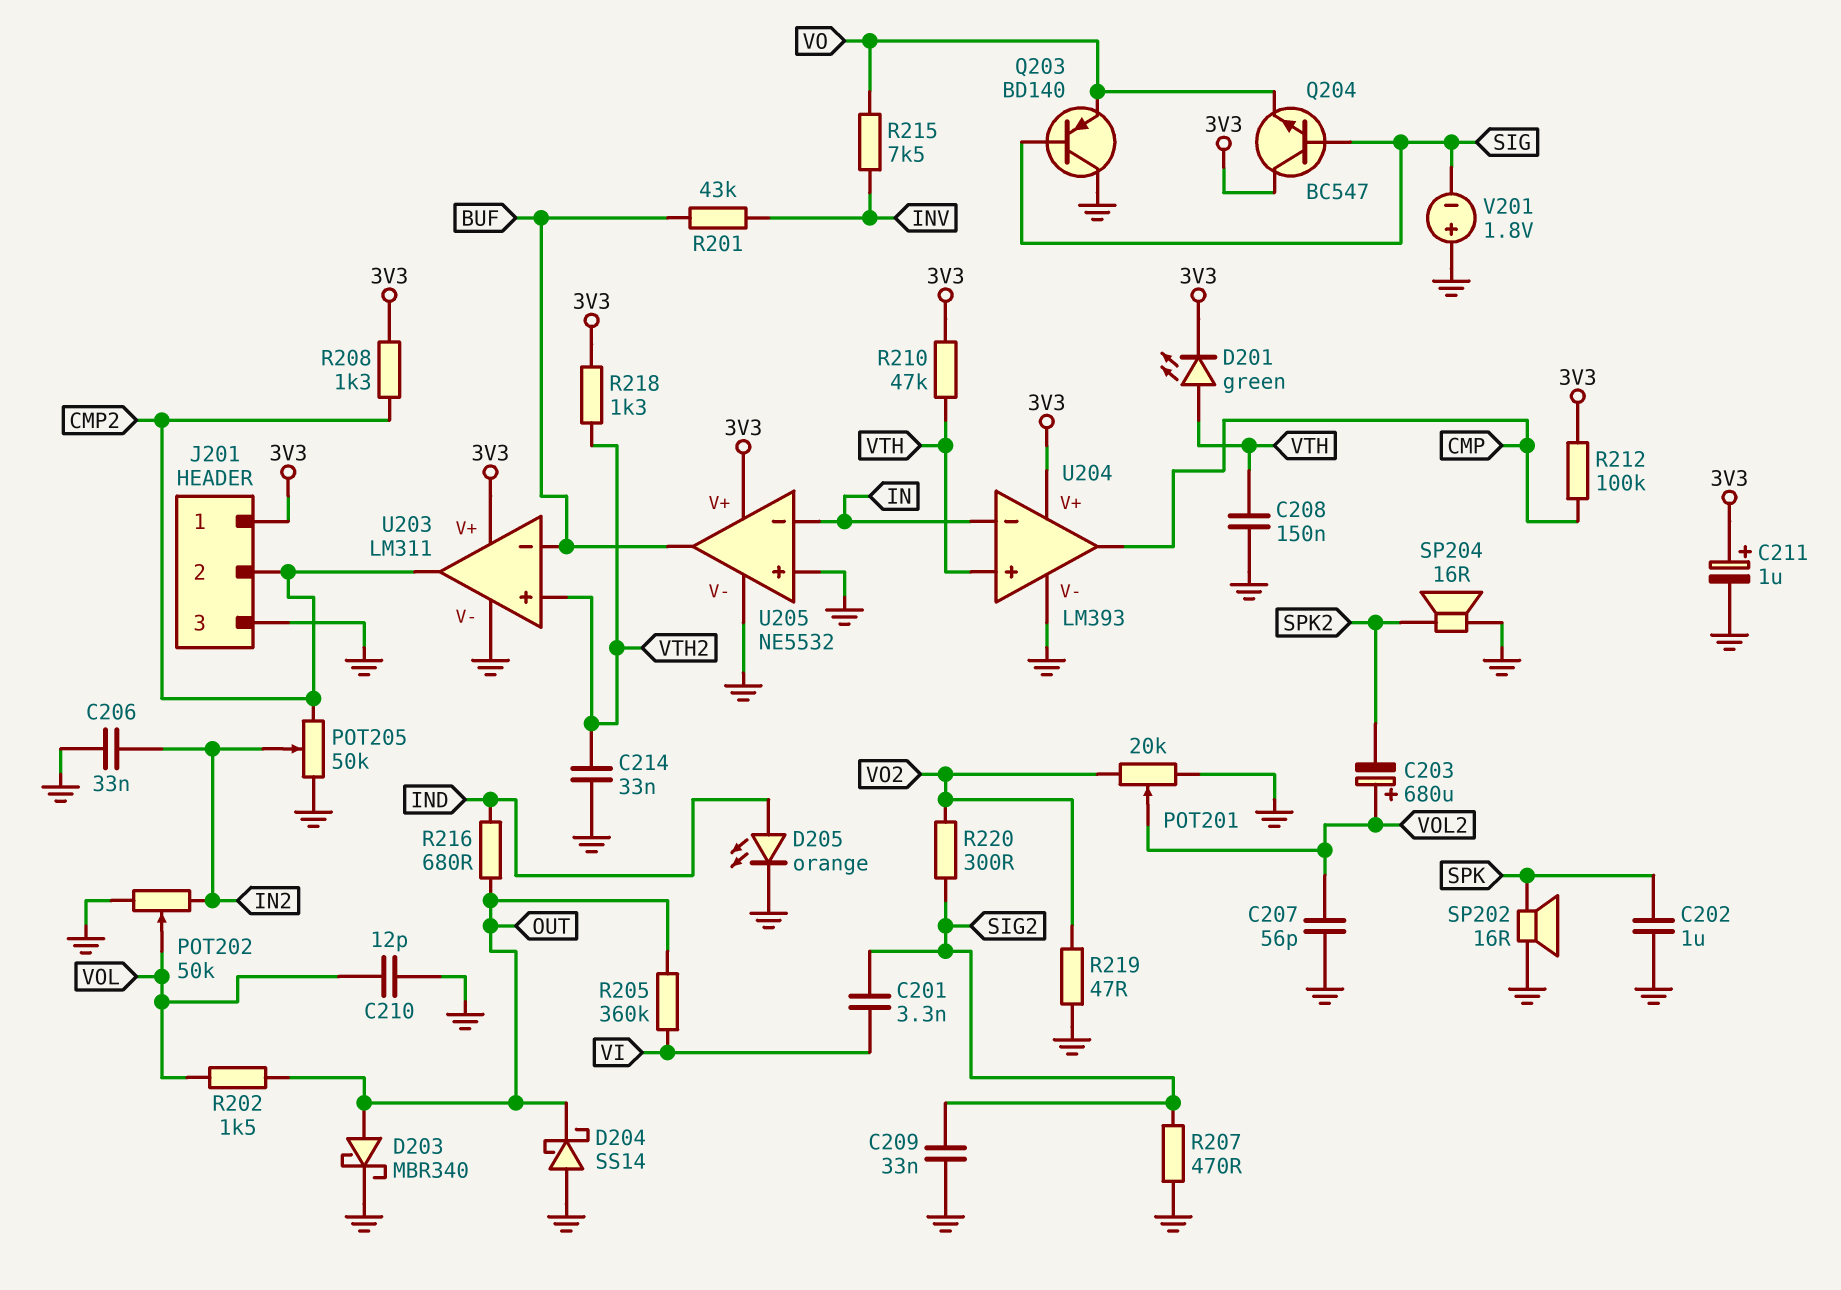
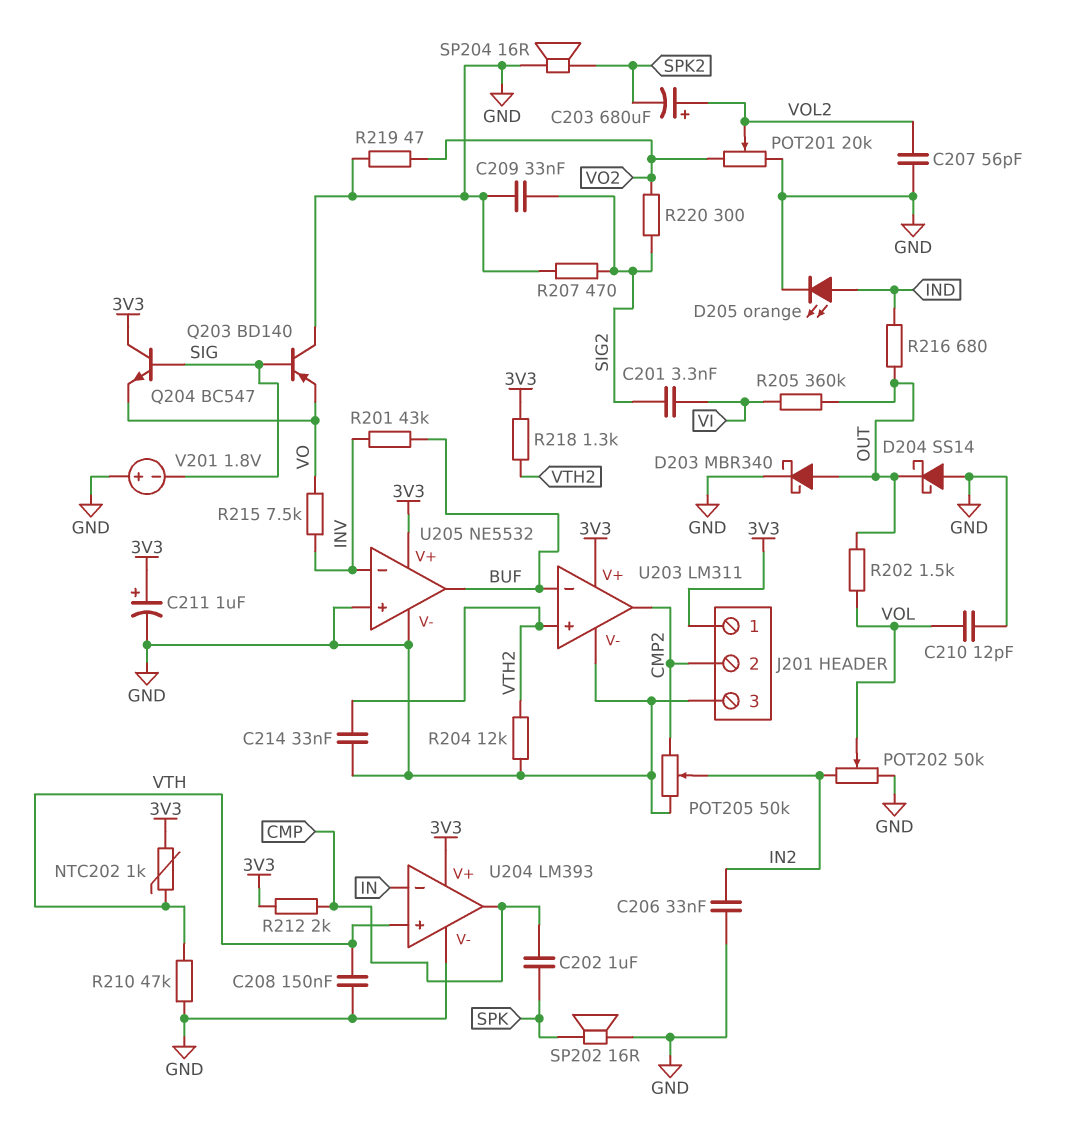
C202: 1uF (GND, SPK) -> 1uF (CMP, SPK)
D201: LED green (A VTH, K 3V3) -> none
NTC202: none -> 1k (3V3, VTH)
R204: none -> 12k (GND, VTH2)
R208: 1.3k (3V3, CMP2) -> none
R210: 47k (3V3, VTH) -> 47k (GND, VTH)
R212: 100k (3V3, CMP) -> 2k (3V3, CMP)
U205 pin in-: IN -> INV

